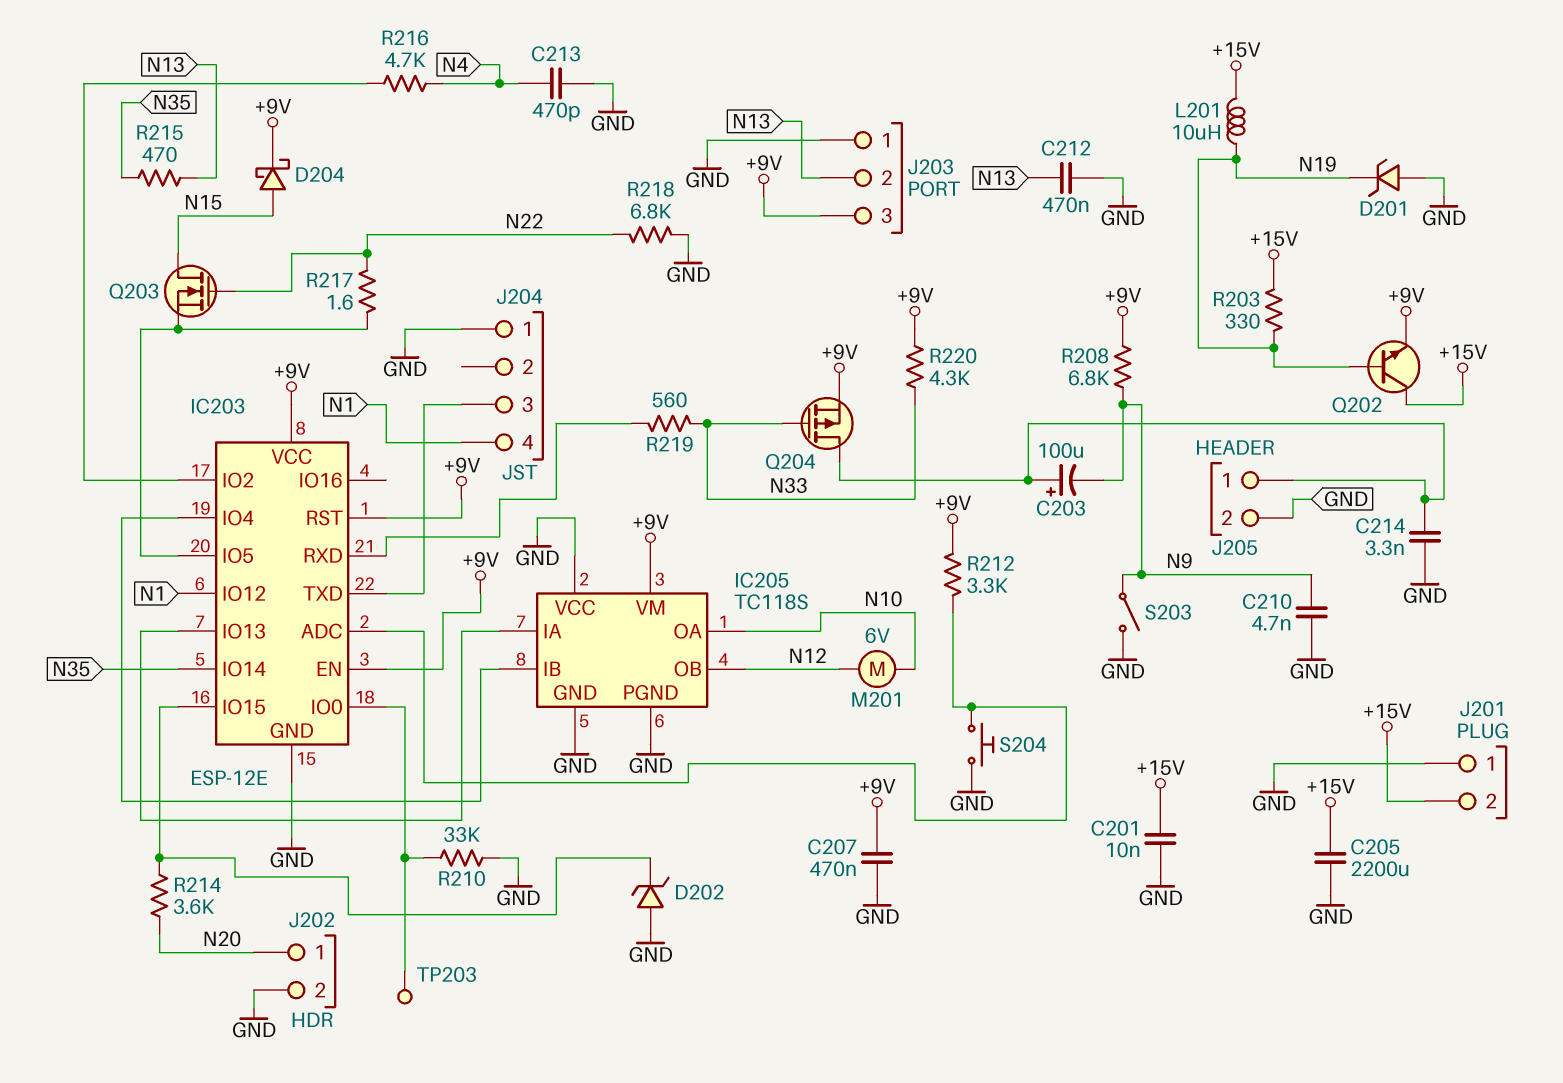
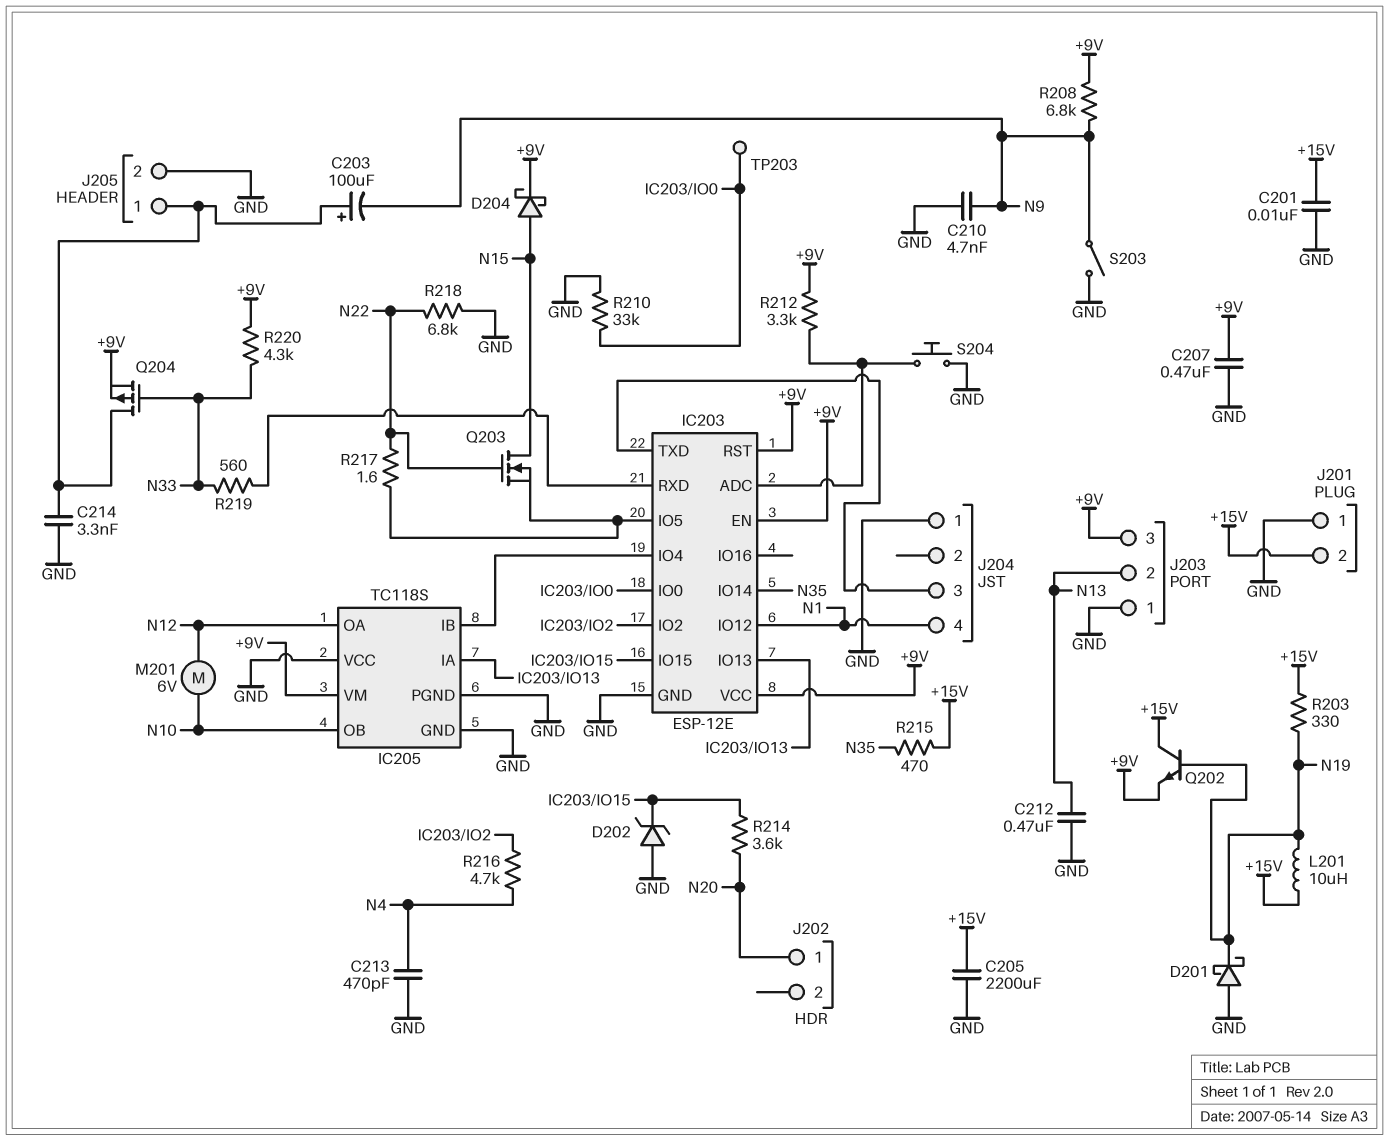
D201: zener (A GND, K N19) -> schottky (A GND, K N19)
IC205 pin OA: N10 -> N12
IC205 pin OB: N12 -> N10
J202 pin 2: GND -> none
R215: 470 (N13, N35) -> 470 (+15V, N35)

